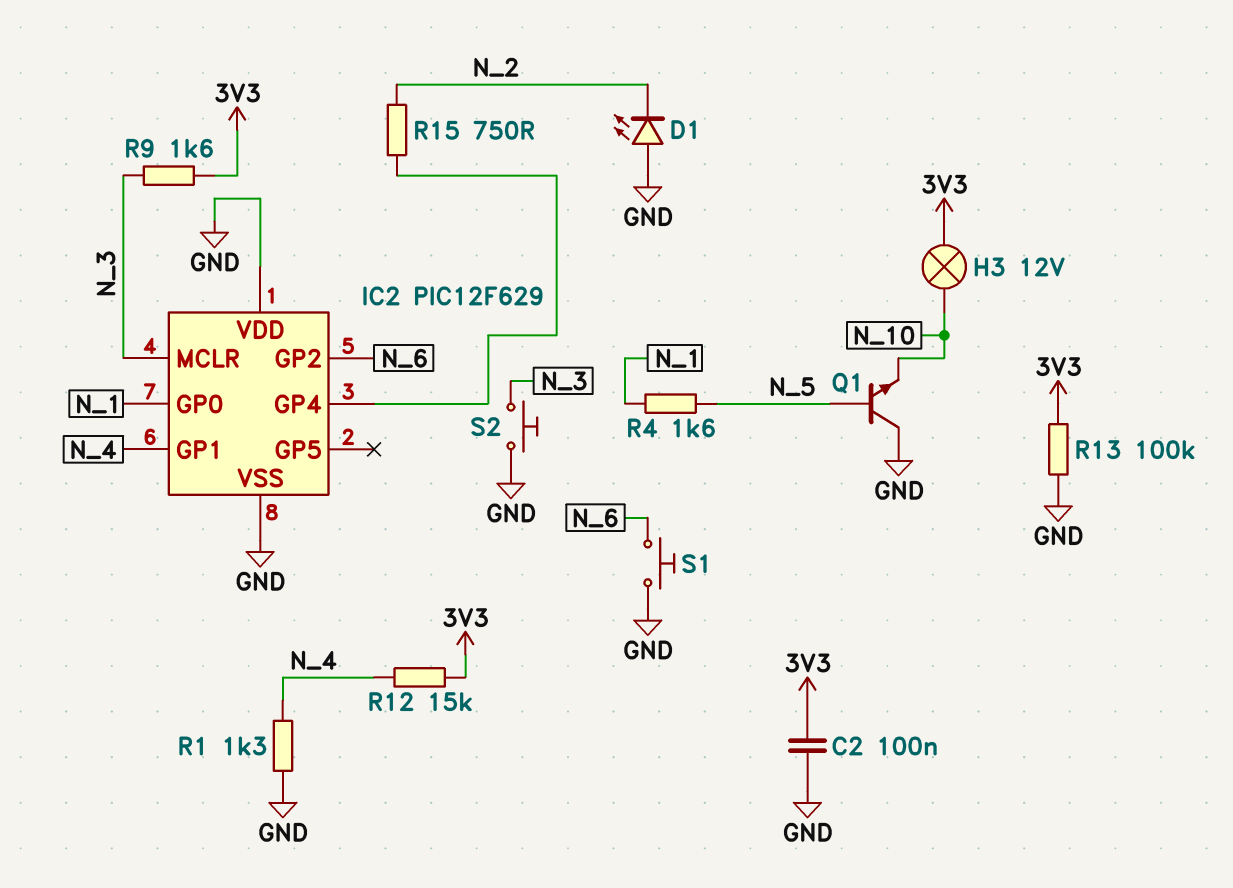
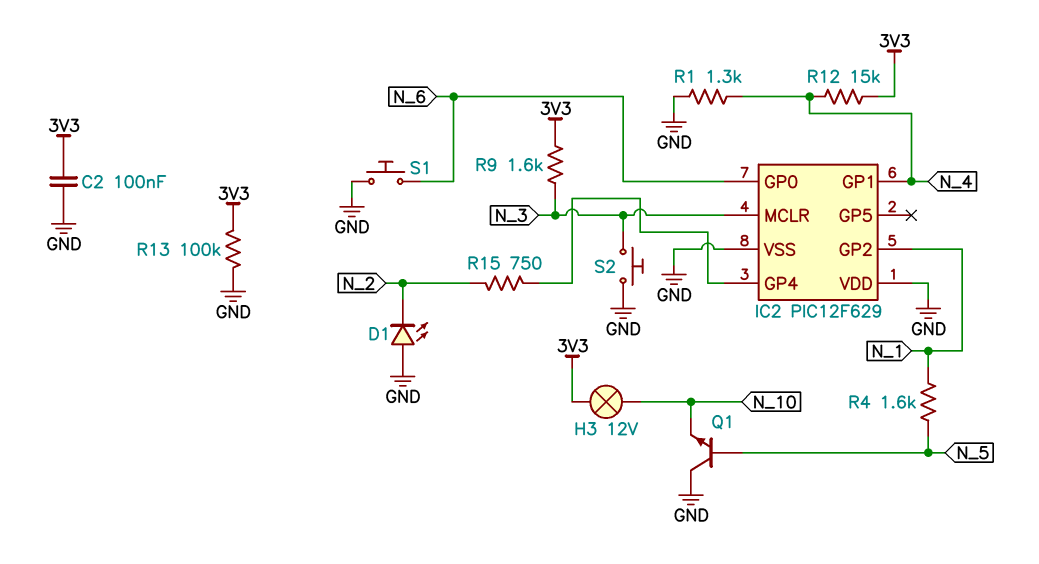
IC2 pin GP0: N_1 -> N_6
IC2 pin GP2: N_6 -> N_1

